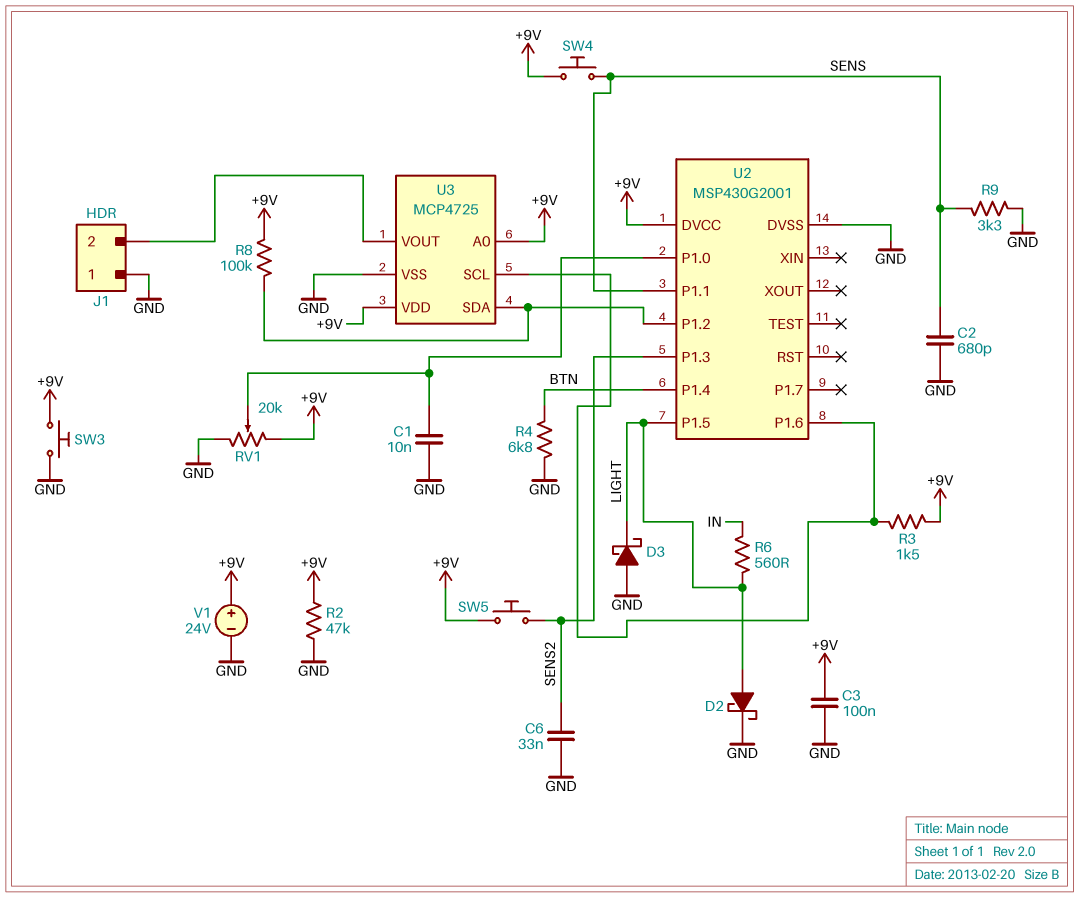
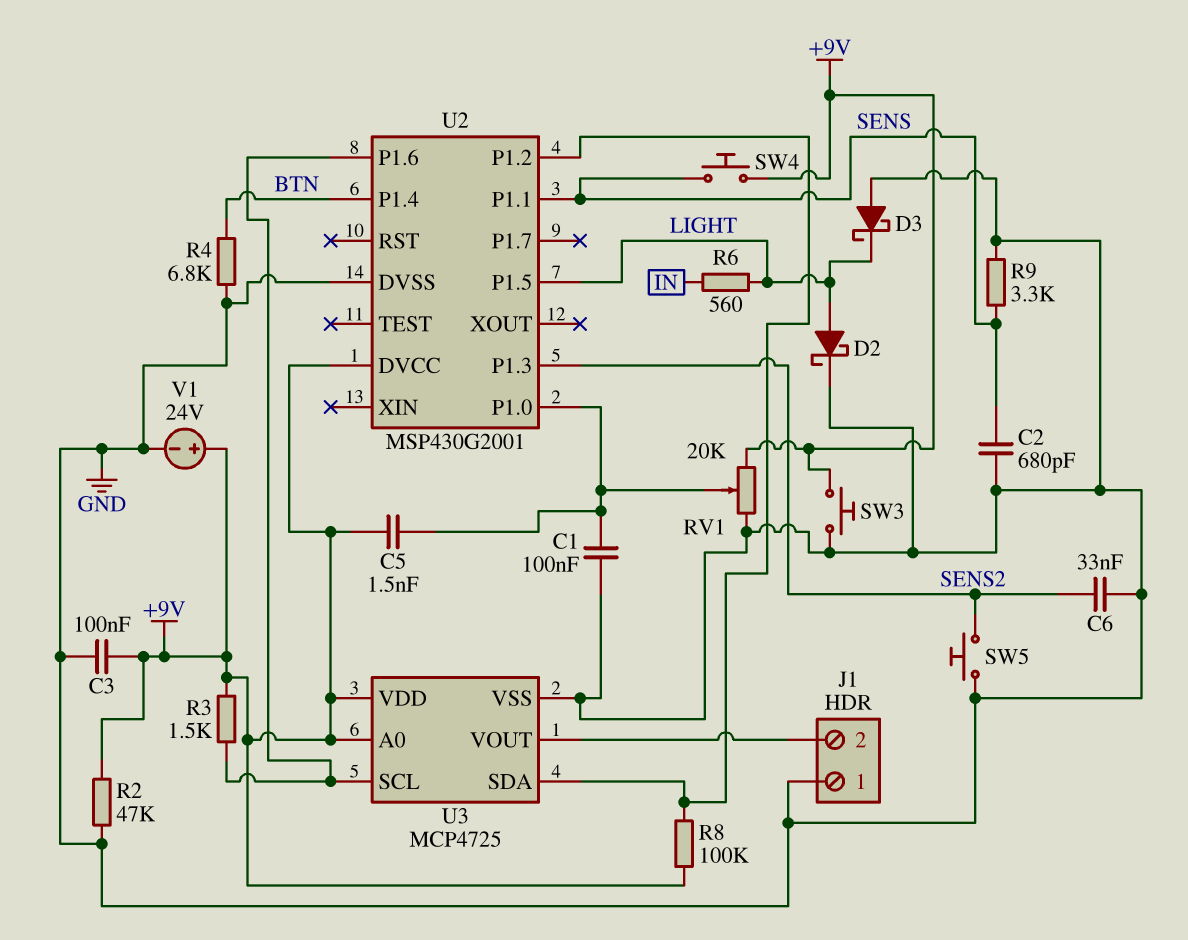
C1: 10nF (GND, U2/P1.0) -> 100nF (GND, U2/P1.0)
C5: none -> 1.5nF (+9V, U2/P1.0)
SW5: button (+9V, SENS2) -> button (GND, SENS2)

